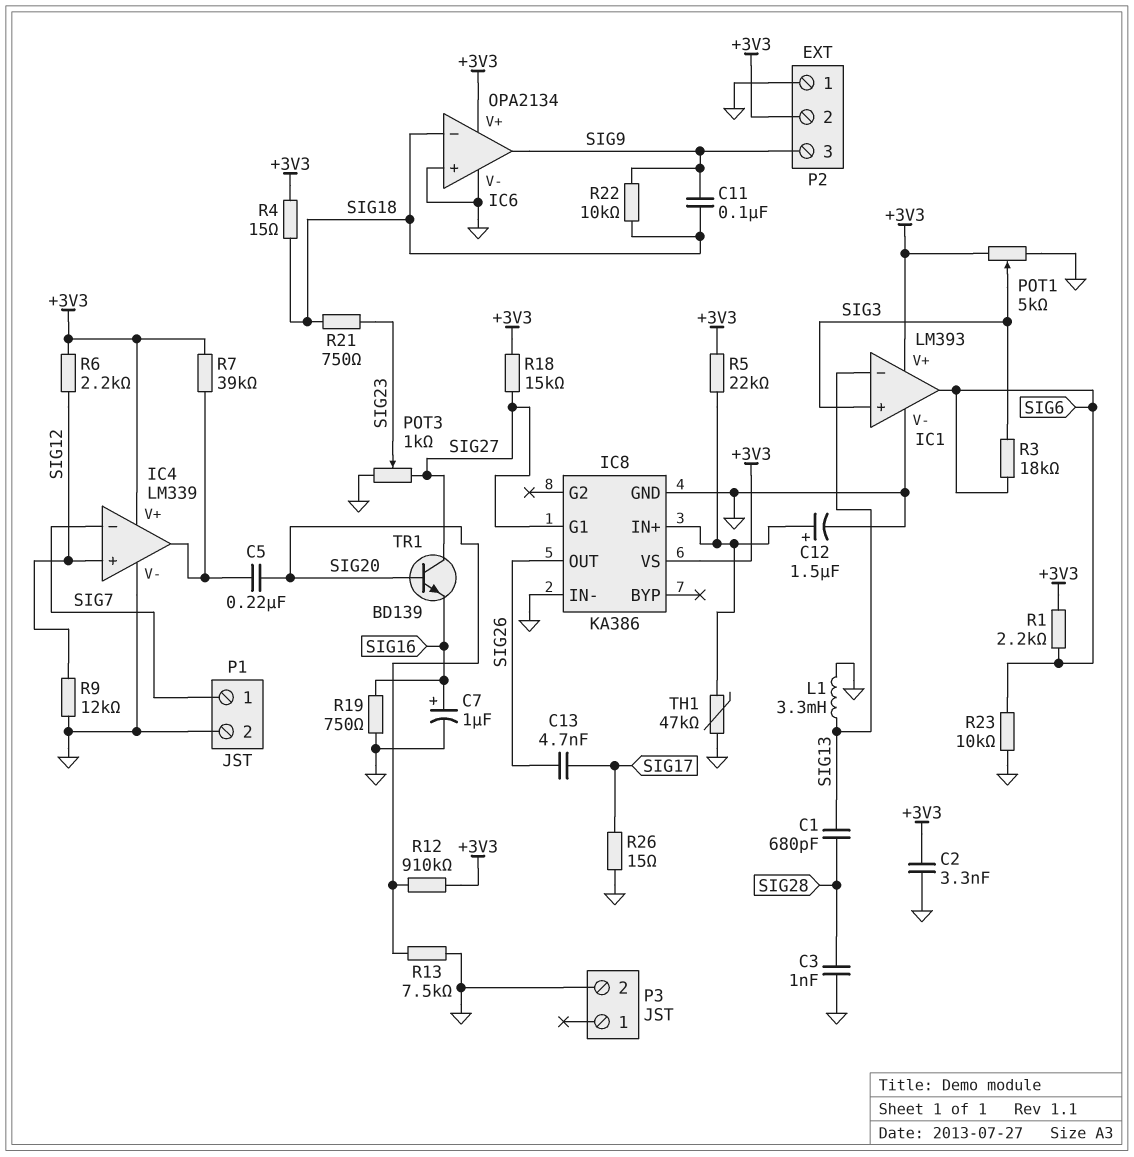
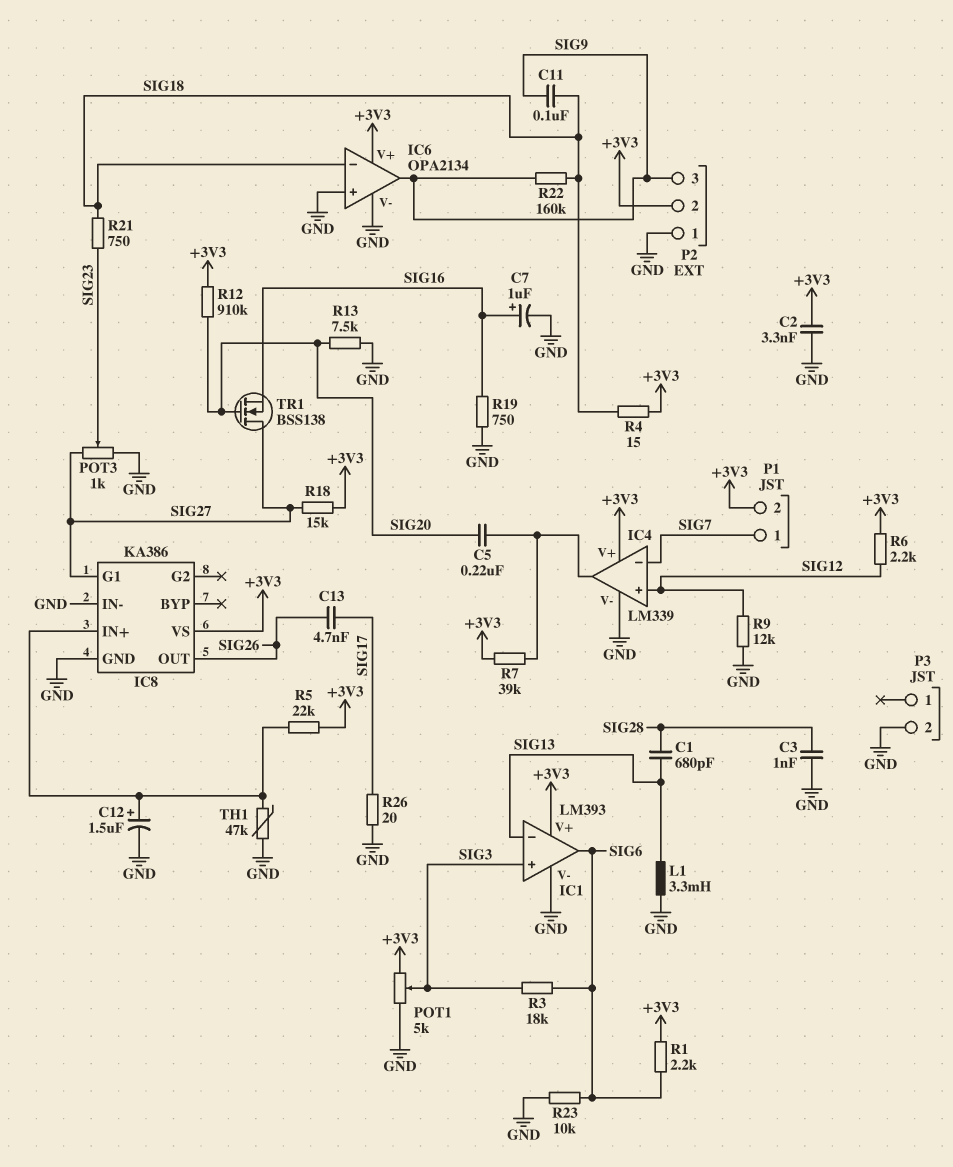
P1 pin 2: GND -> +3V3
R22: 10k (SIG9, SIG18) -> 160k (SIG9, SIG18)
R26: 15 (GND, SIG17) -> 20 (GND, SIG17)
TR1: NPN BD139 (B SIG20, C SIG27, E SIG16) -> NMOS BSS138 (G SIG20, D SIG27, S SIG16)

